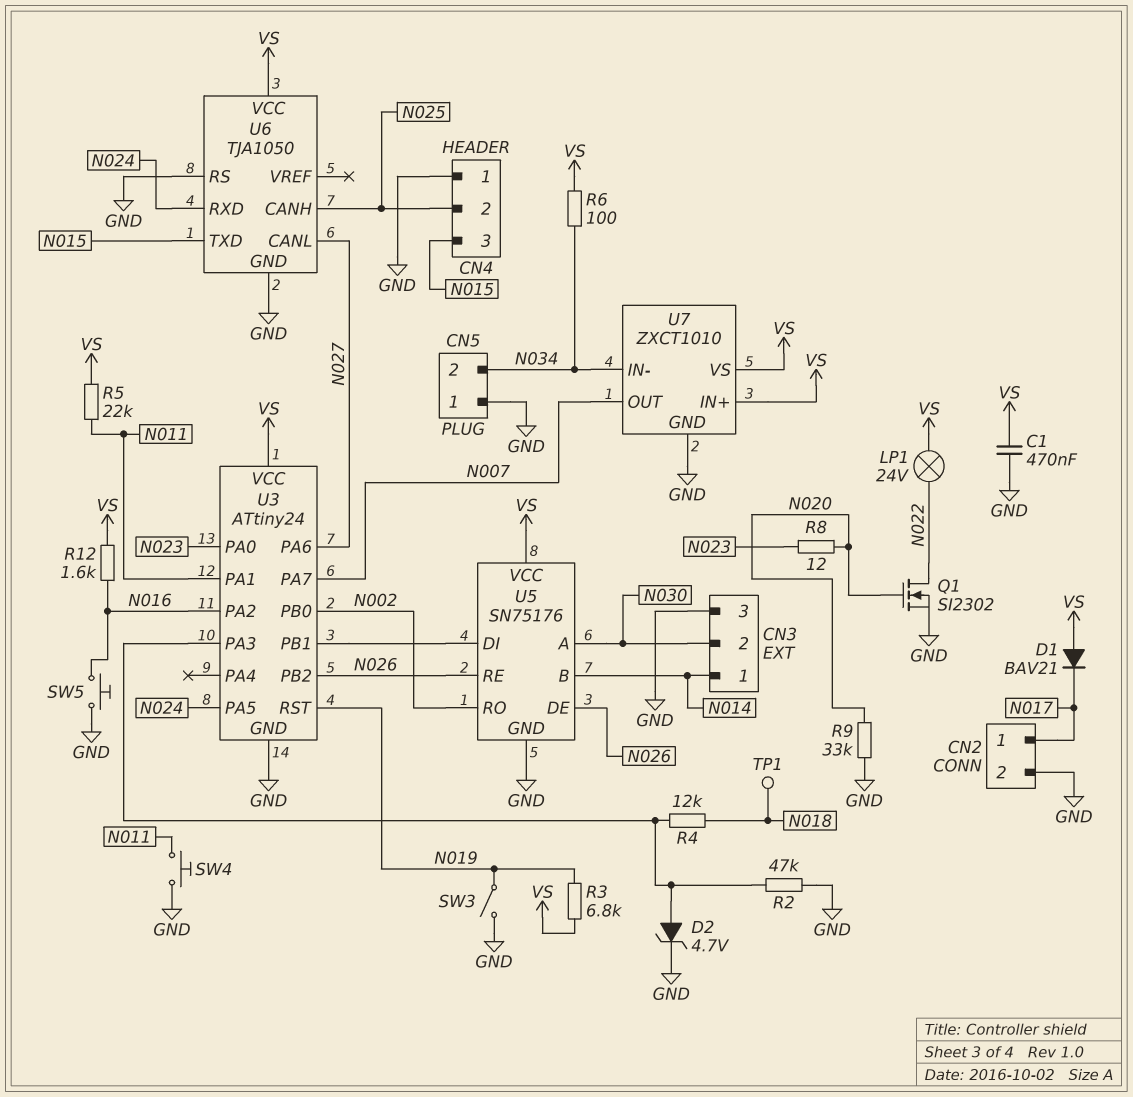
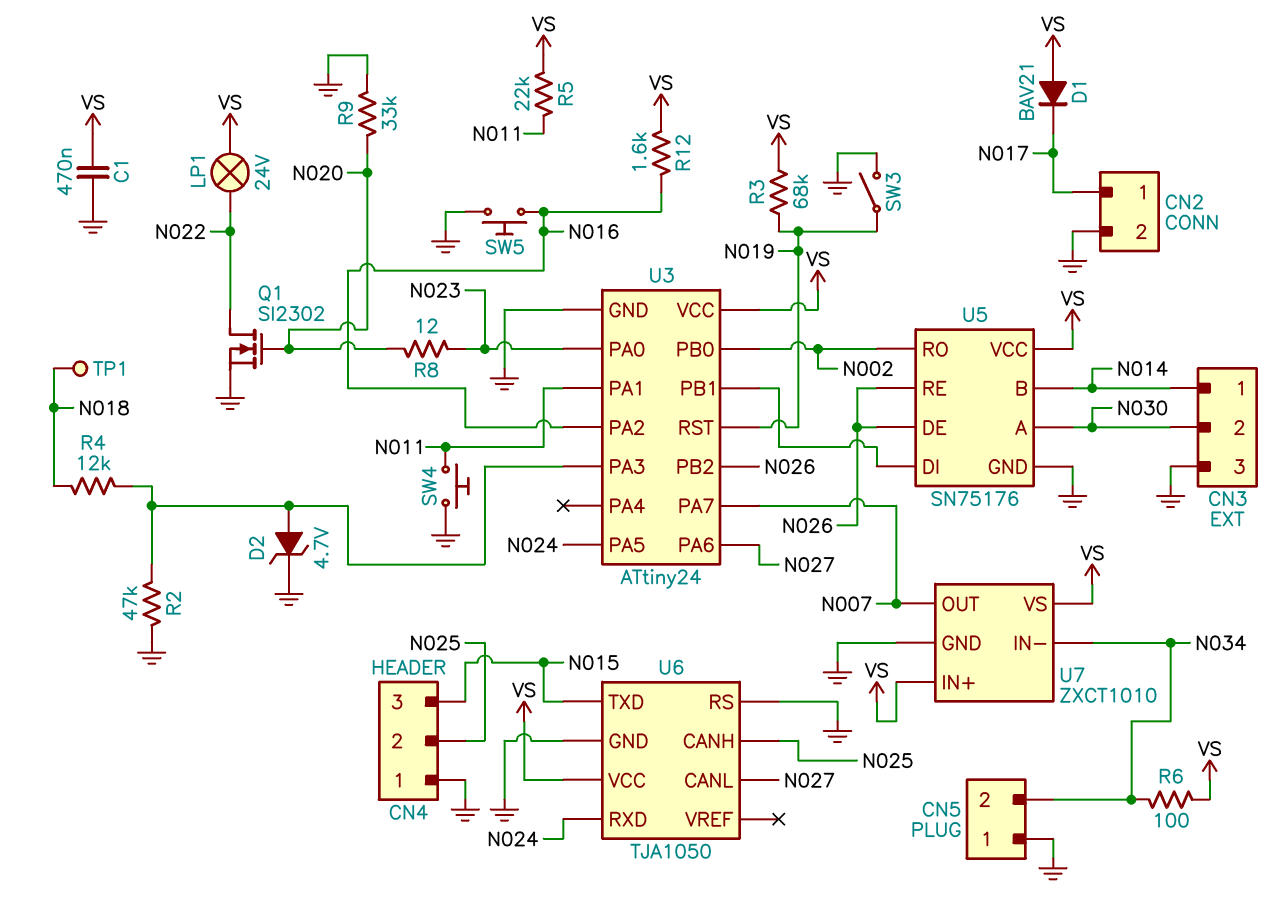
R3: 6.8k (N019, VS) -> 68k (N019, VS)

